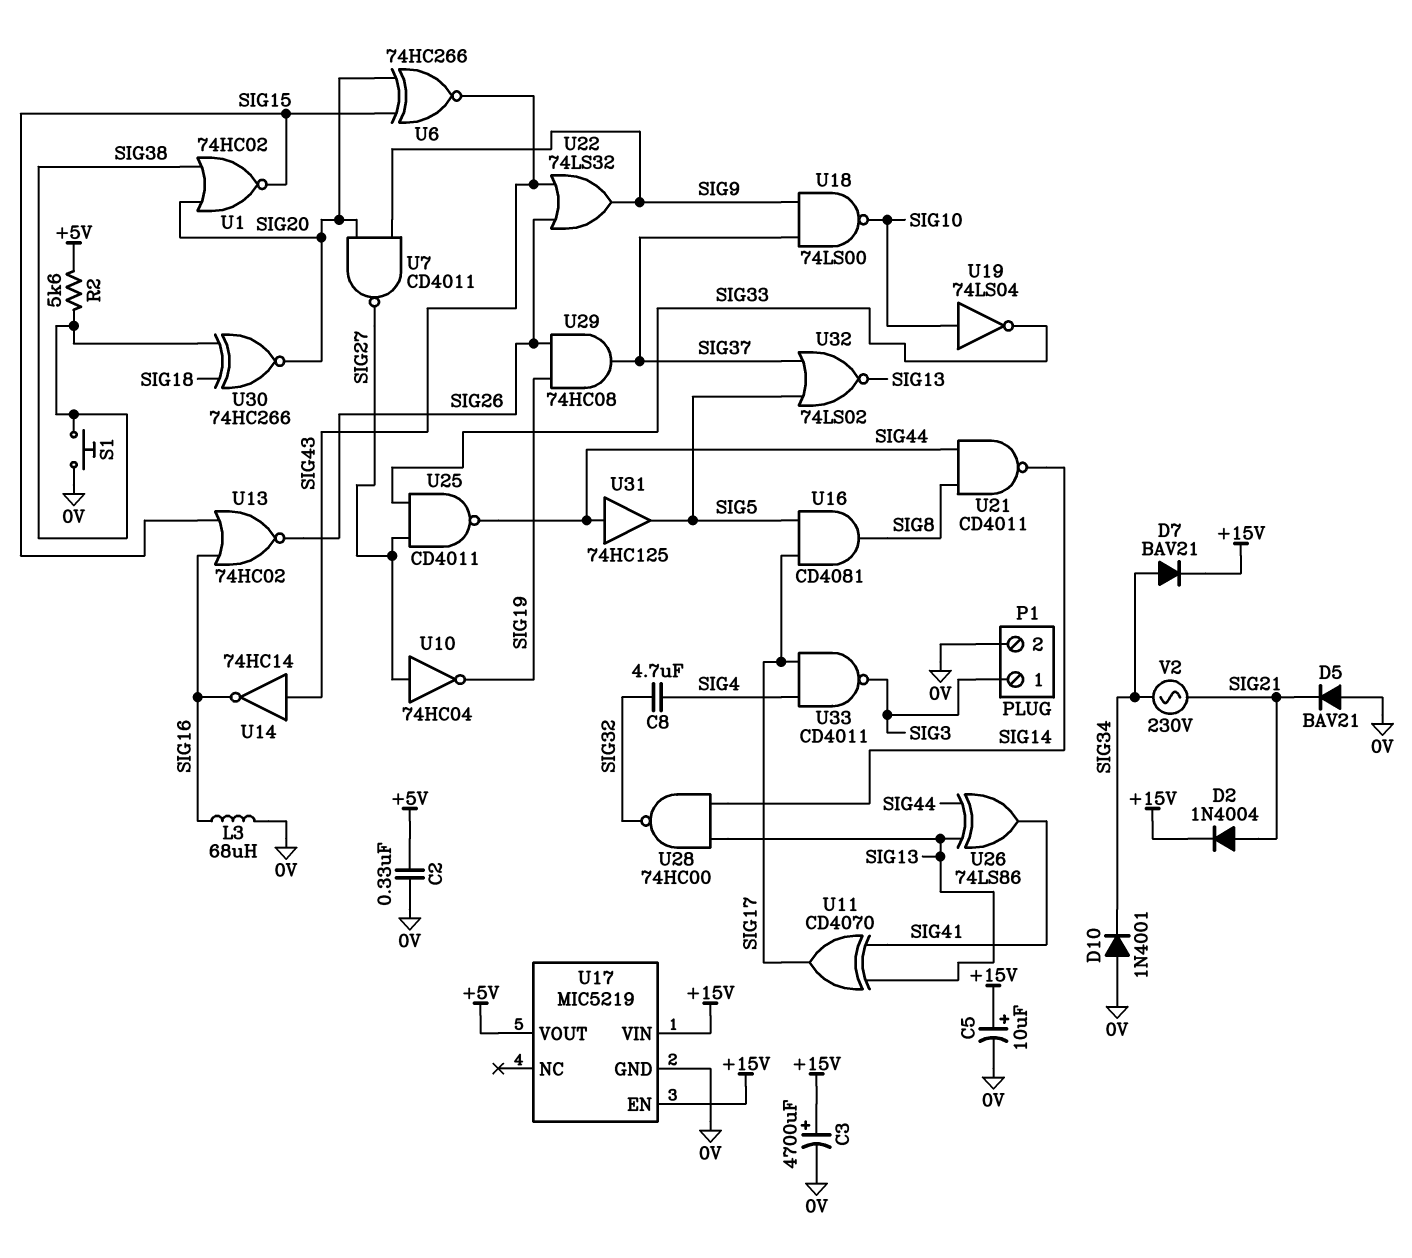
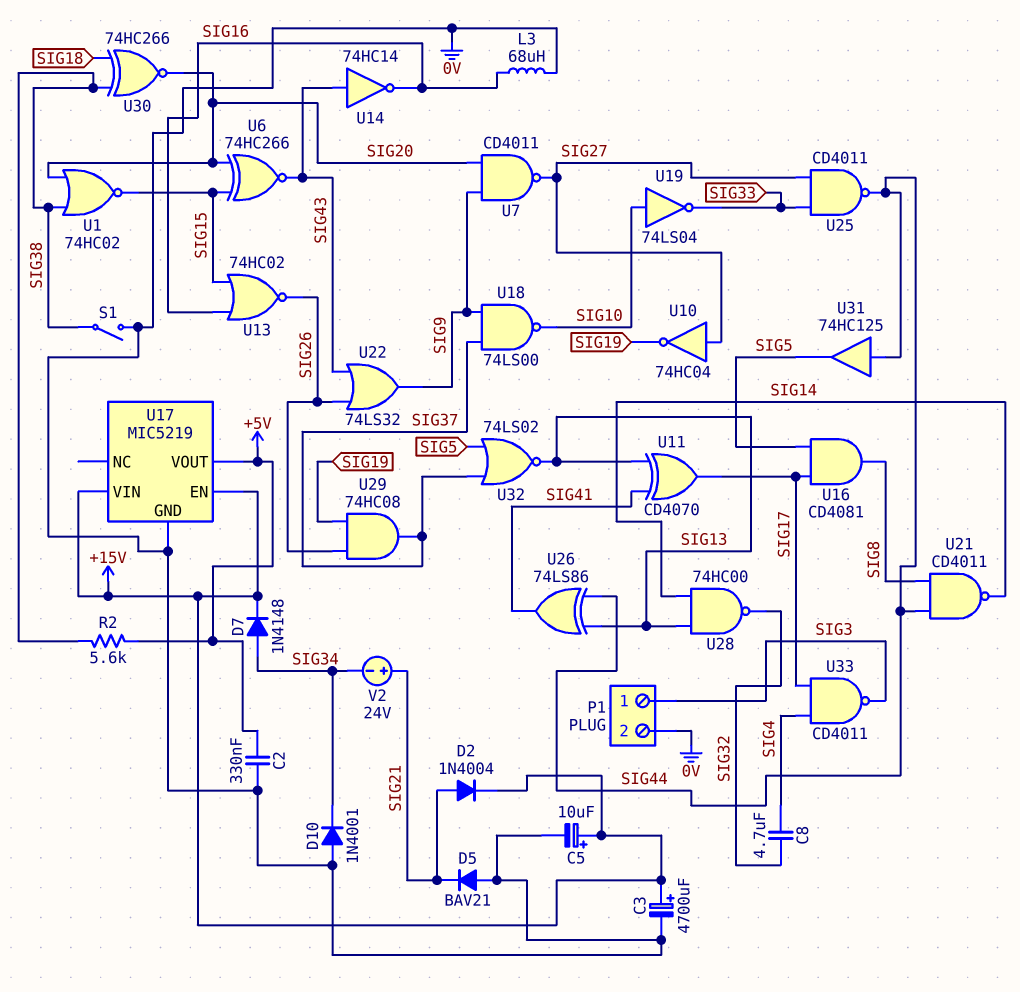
D7: diode BAV21 (A SIG34, K +15V) -> diode 1N4148 (A SIG34, K +15V)
S1: button (0V, SIG38) -> switch (0V, SIG38)
V2: AC 230V (SIG21, SIG34) -> 24V (plus SIG21, minus SIG34)

